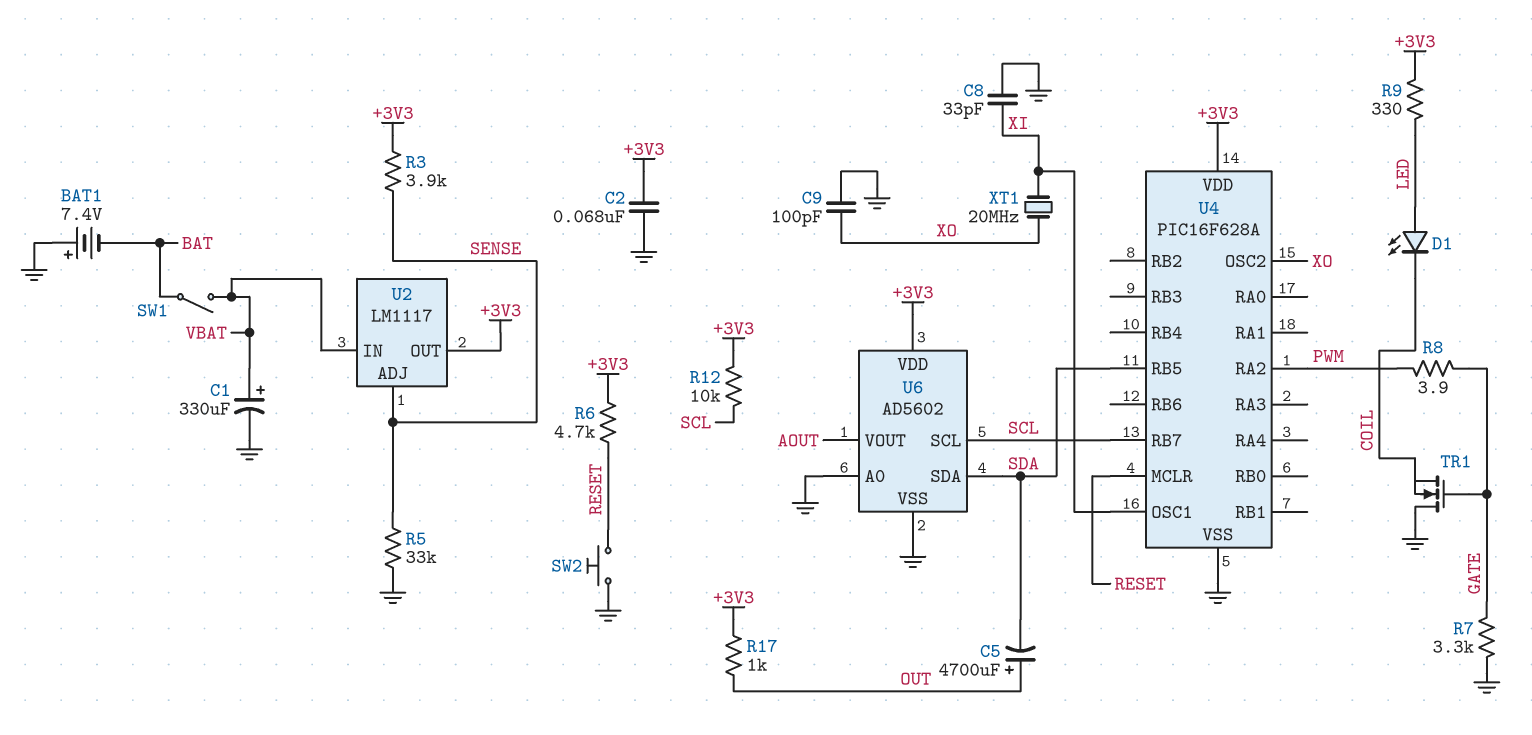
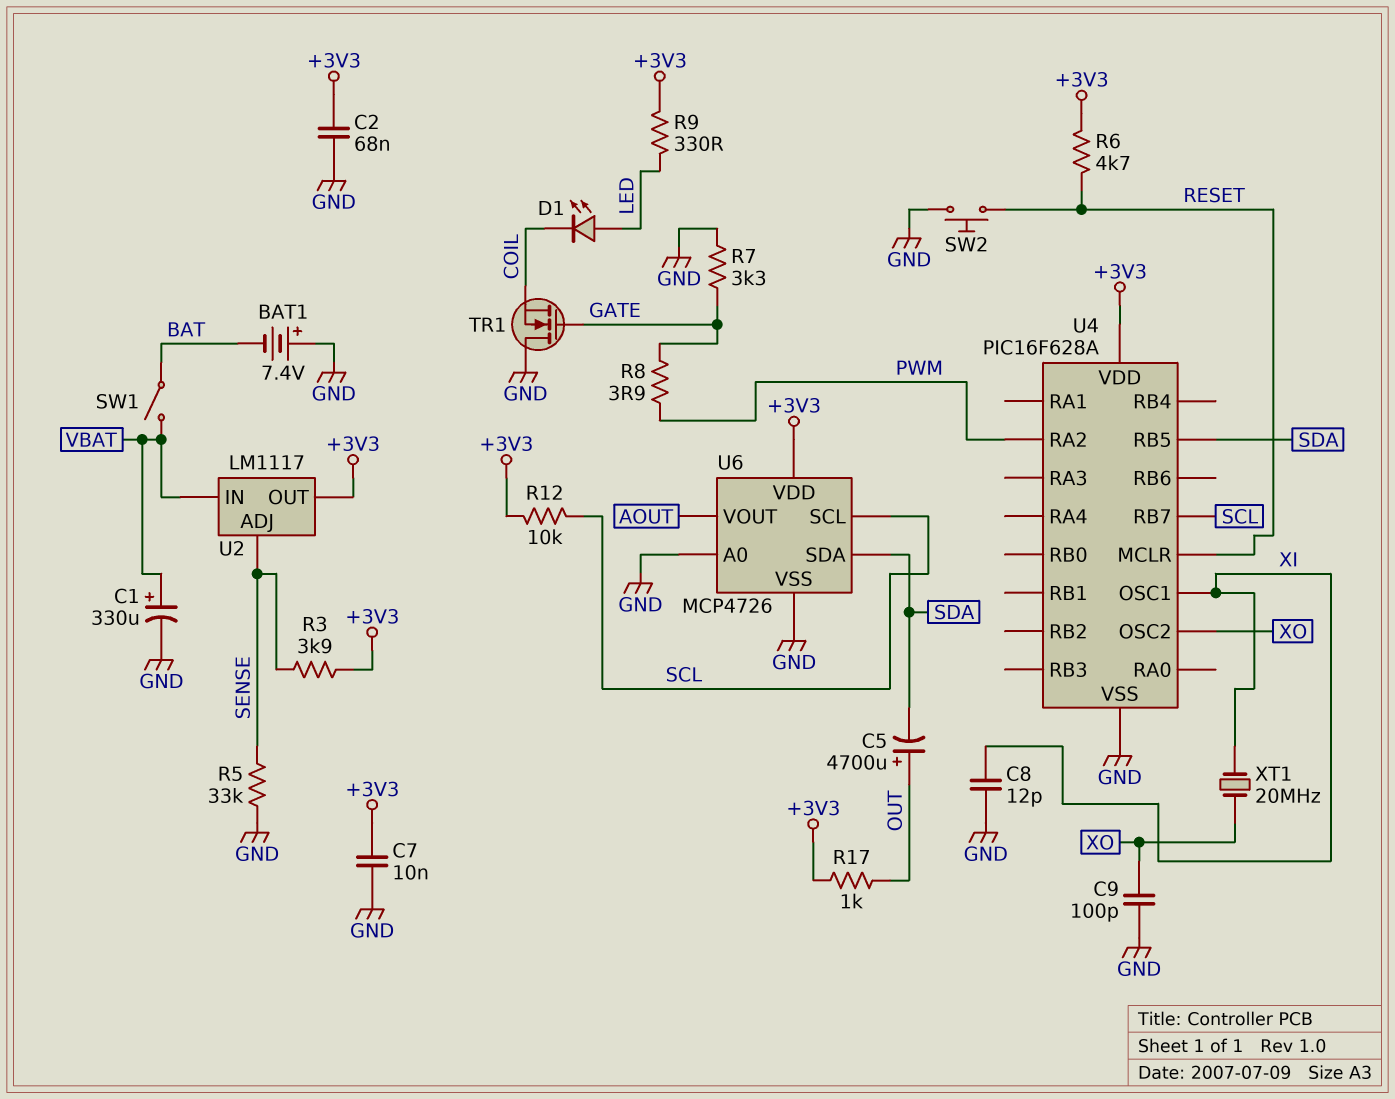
C7: none -> 10nF (+3V3, GND)
C8: 33pF (GND, XI) -> 12pF (GND, XI)
U6: AD5602 -> MCP4726

